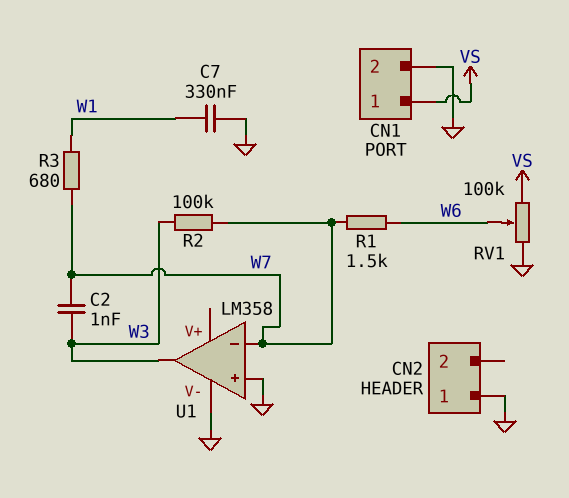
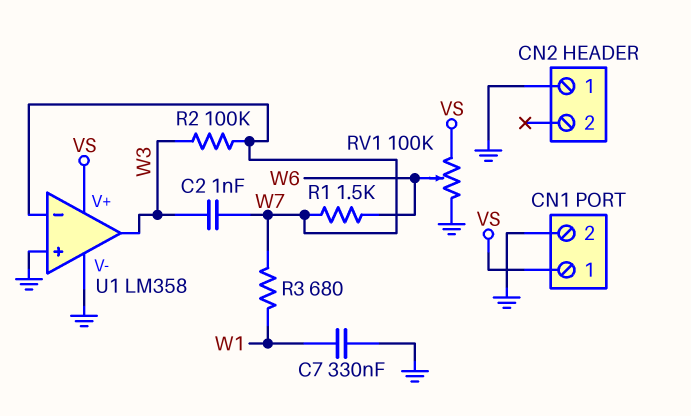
U1 pin V+: none -> VS

